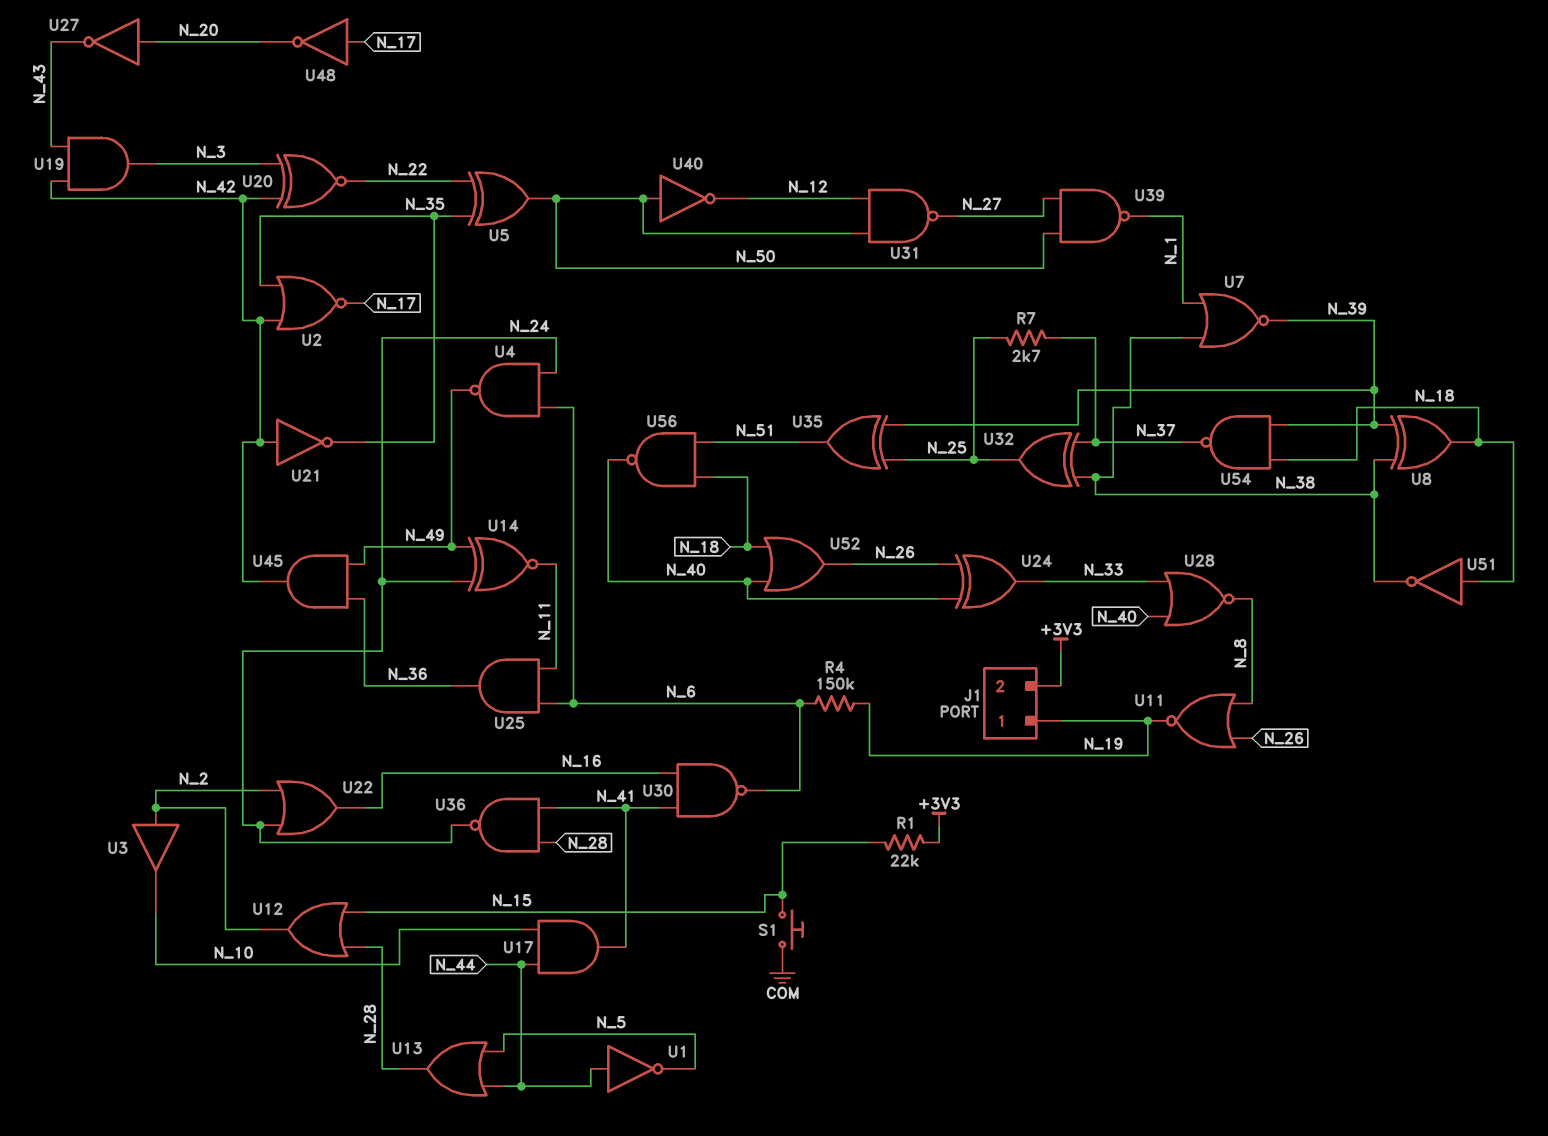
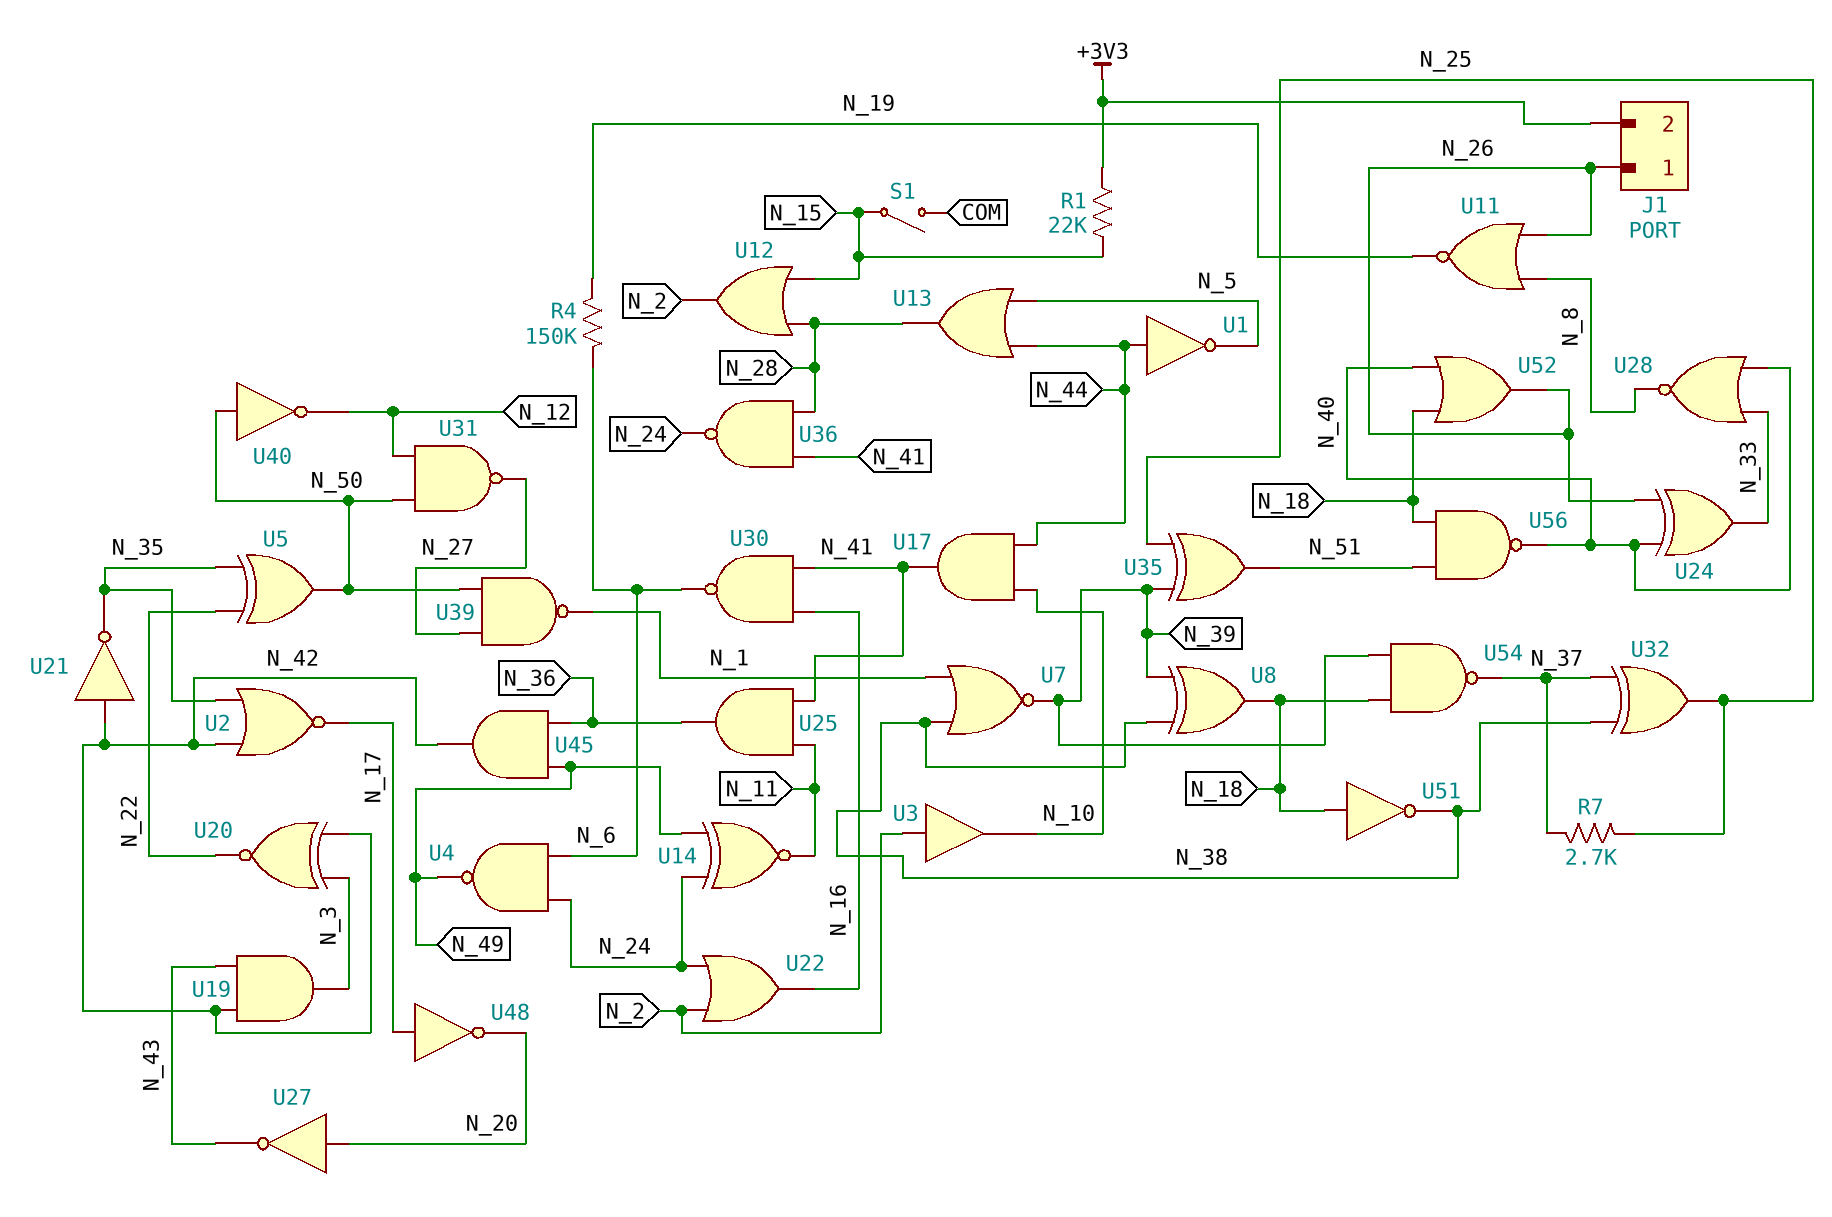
J1 pin 1: N_19 -> N_26
S1: button (COM, N_15) -> switch (COM, N_15)
U25: AND (in N_6, in N_11, out N_36) -> AND (in N_11, in N_41, out N_36)

